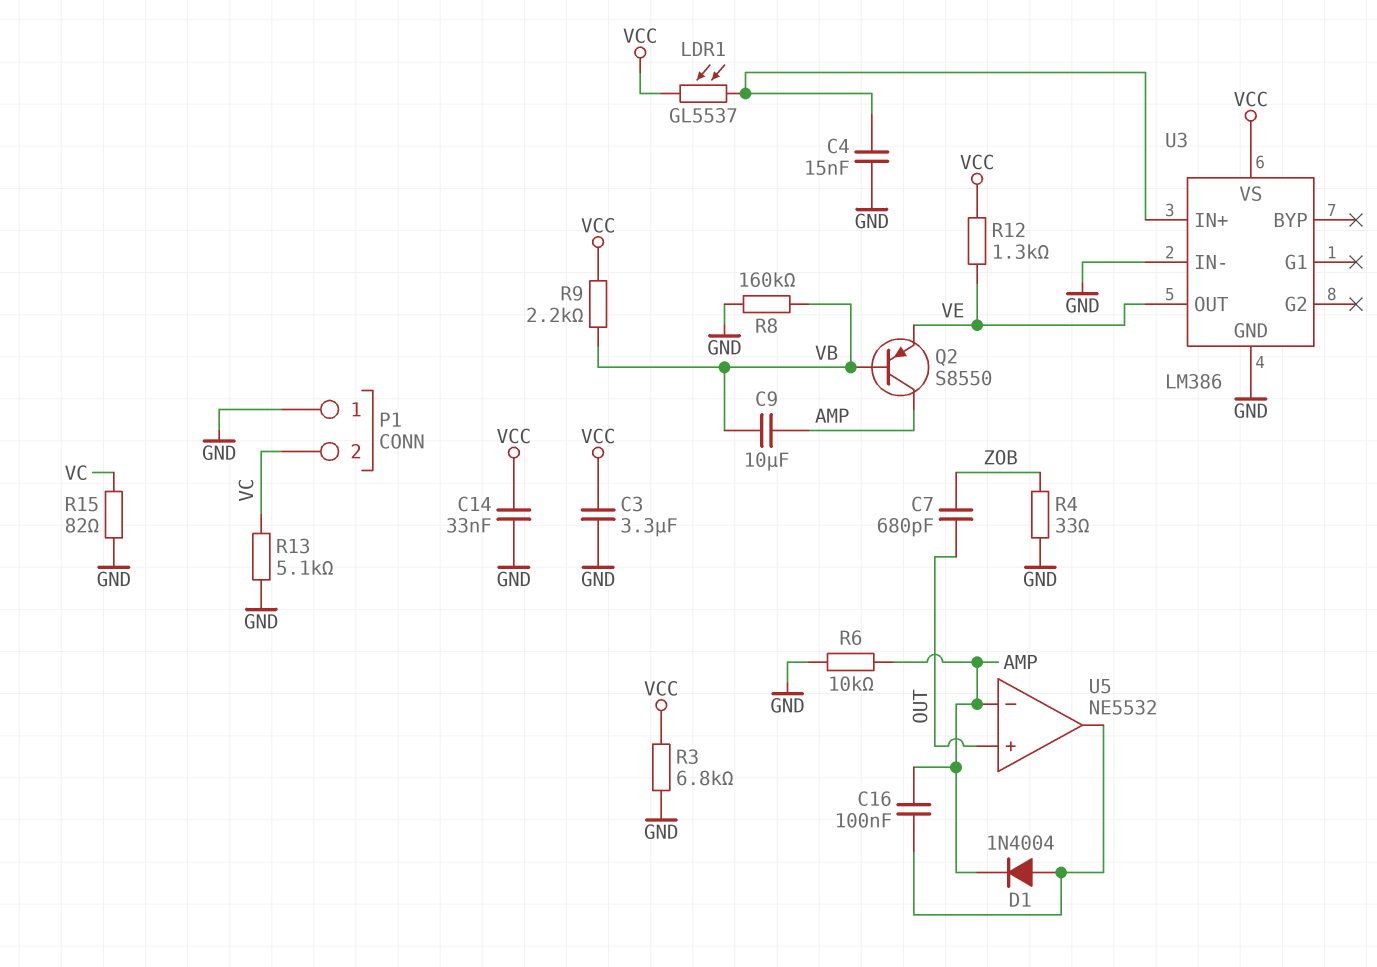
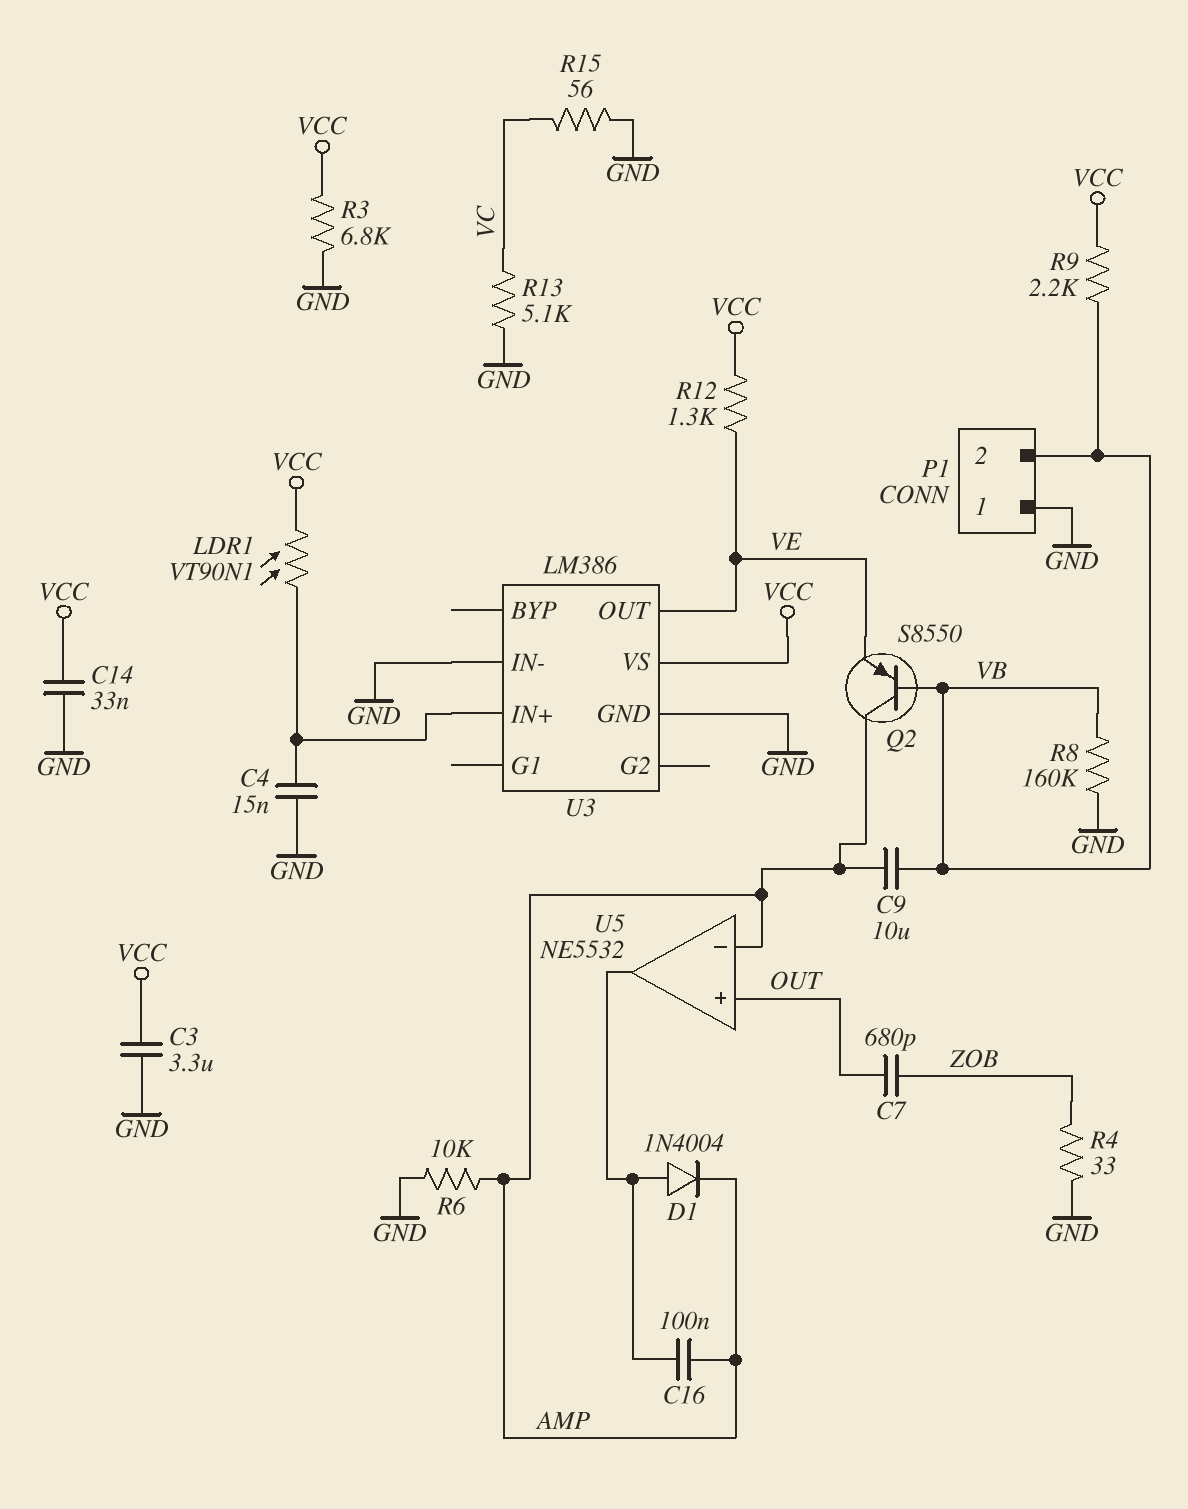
LDR1: GL5537 (U3/IN+, VCC) -> VT90N1 (U3/IN+, VCC)
P1 pin 2: VC -> VB
R15: 82 (GND, VC) -> 56 (GND, VC)

